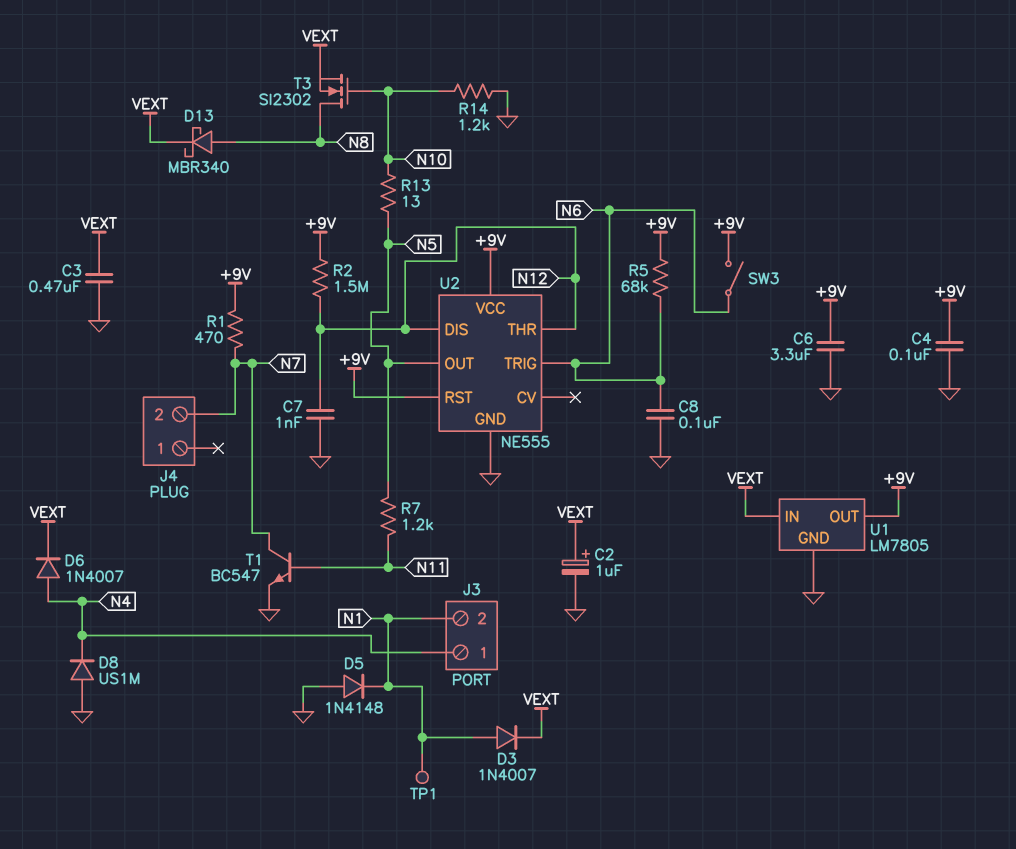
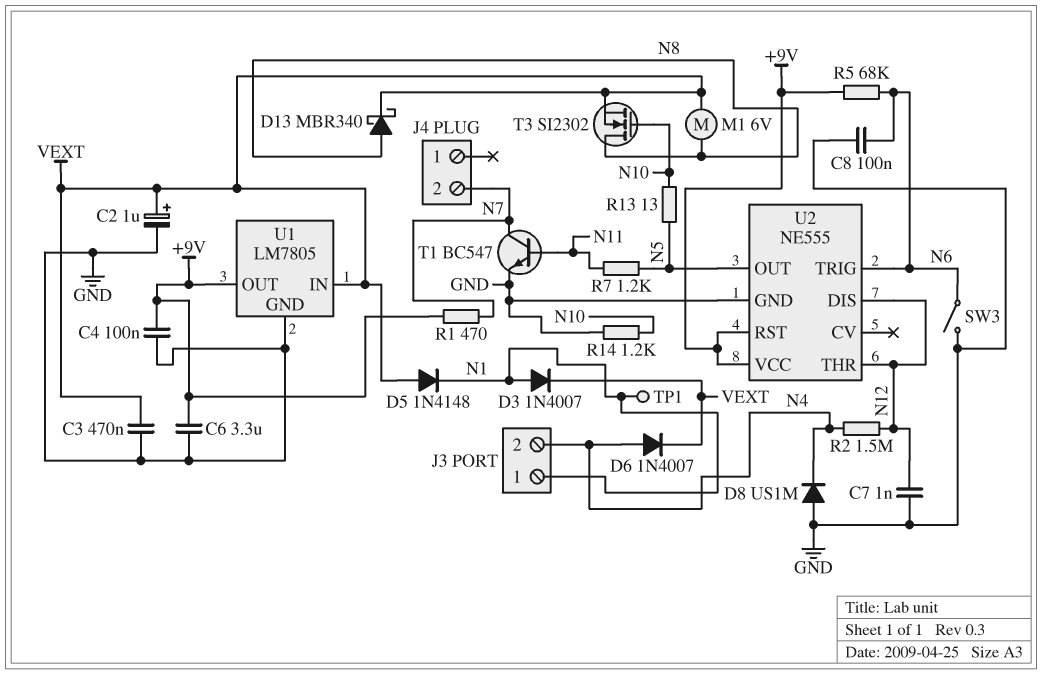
D5: diode 1N4148 (A GND, K N1) -> diode 1N4148 (A VEXT, K N1)
J3 pin 1: N4 -> N1
J3 pin 2: N1 -> N4
M1: none -> motor 6V (N8, VEXT)
R2: 1.5M (+9V, N12) -> 1.5M (N4, N12)
SW3: switch (+9V, N6) -> switch (GND, N6)

